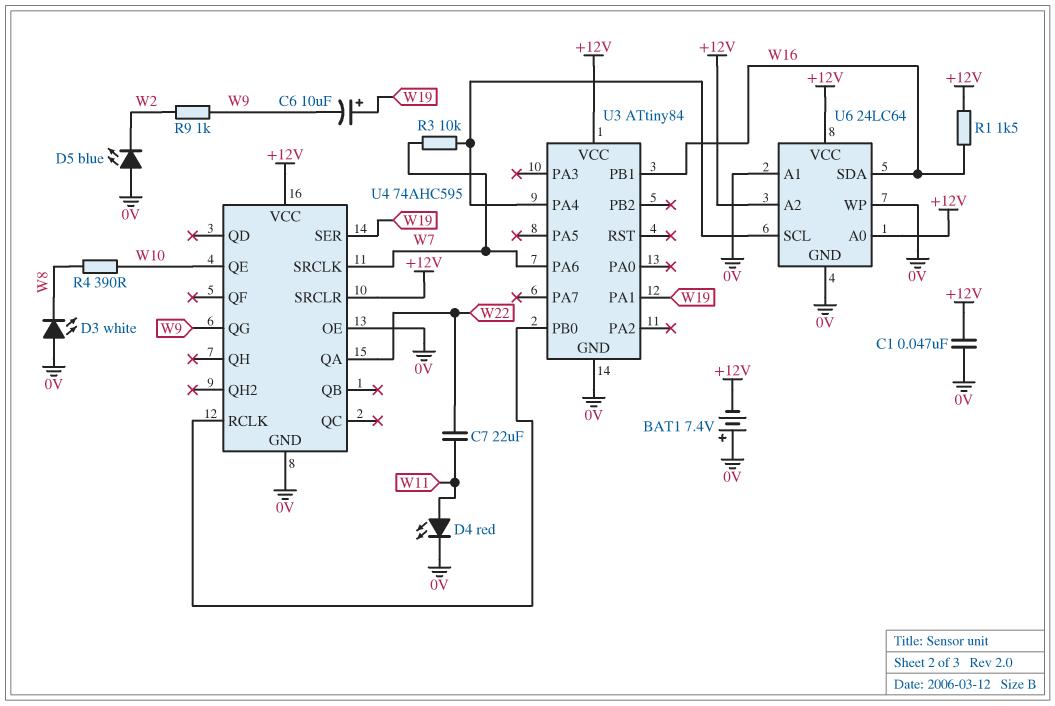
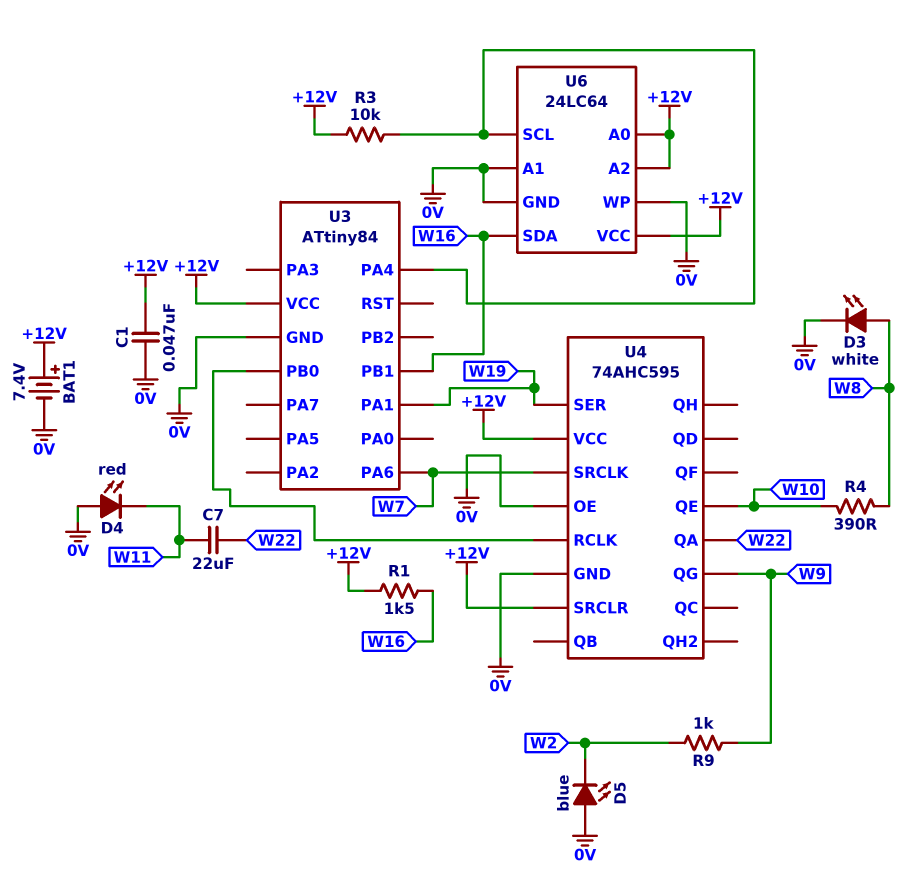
BAT1: 7.4V (plus 0V, minus +12V) -> 7.4V (plus +12V, minus 0V)
C6: 10uF (plus W19, minus W9) -> none
D3: LED white (A 0V, K W8) -> LED white (A W8, K 0V)
D4: LED red (A W11, K 0V) -> LED red (A 0V, K W11)
R3: 10k (U3/PA4, W7) -> 10k (+12V, U3/PA4)

